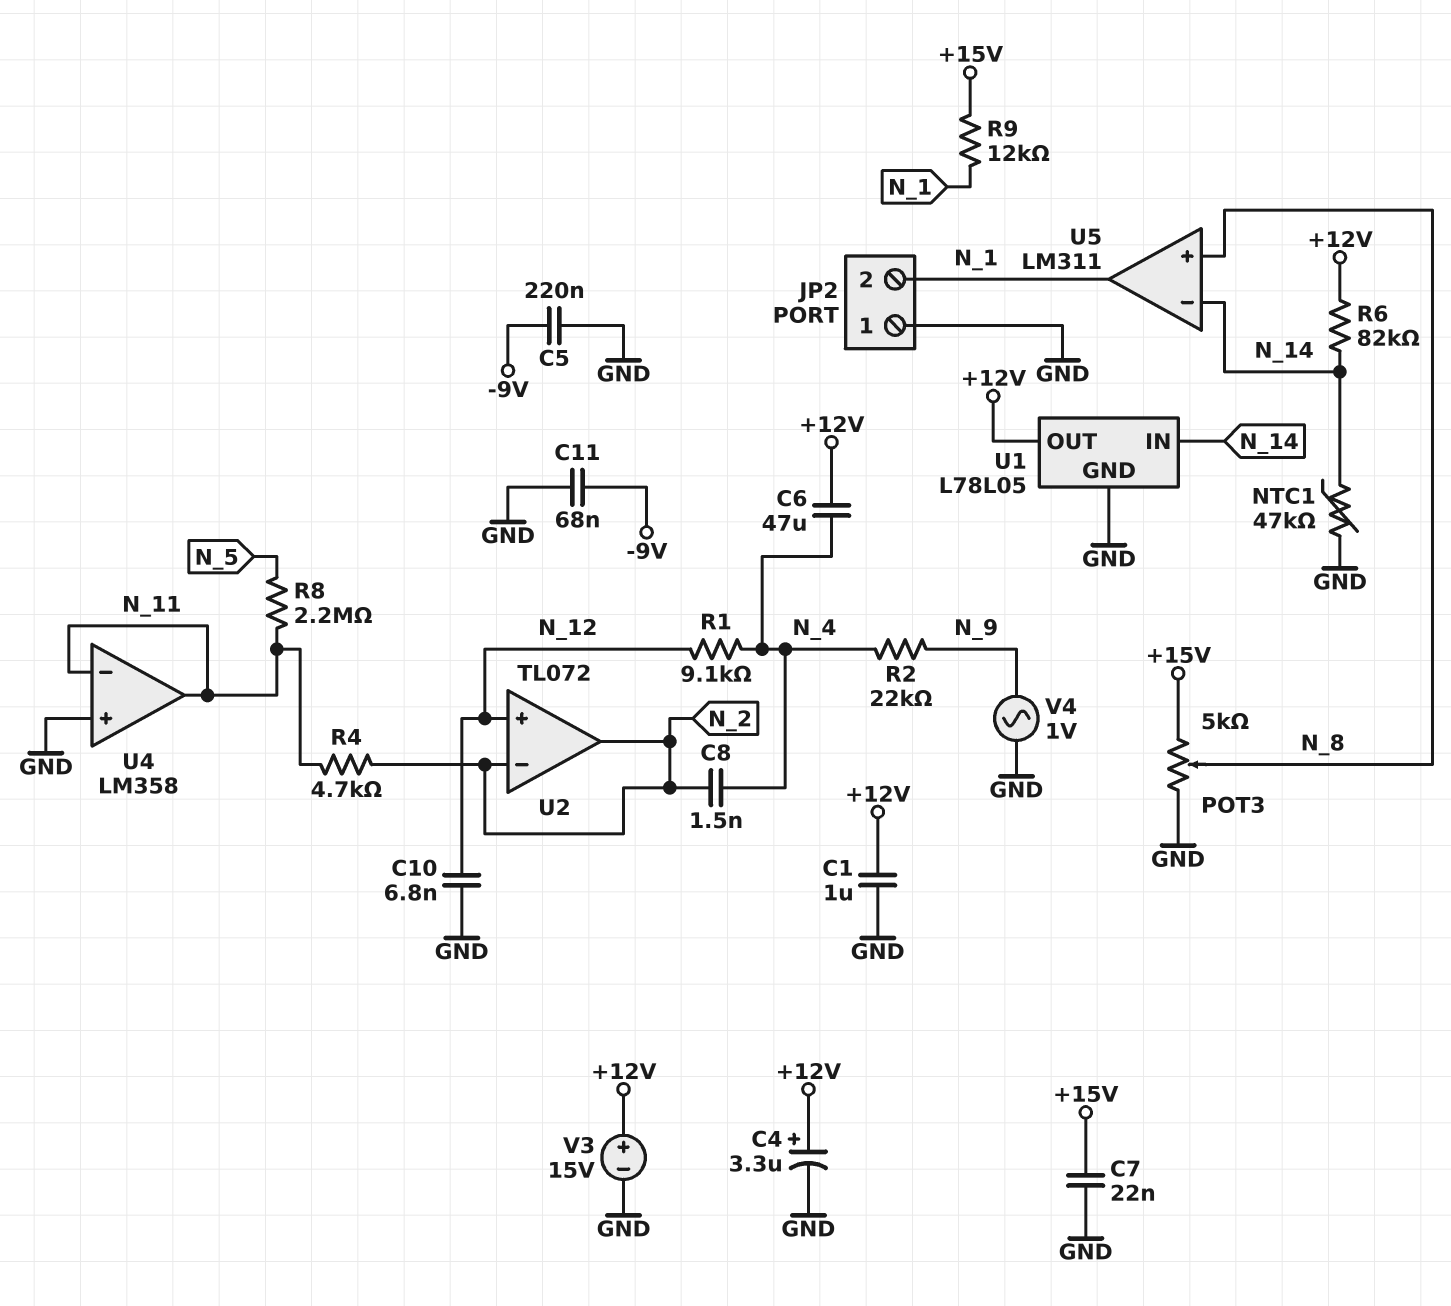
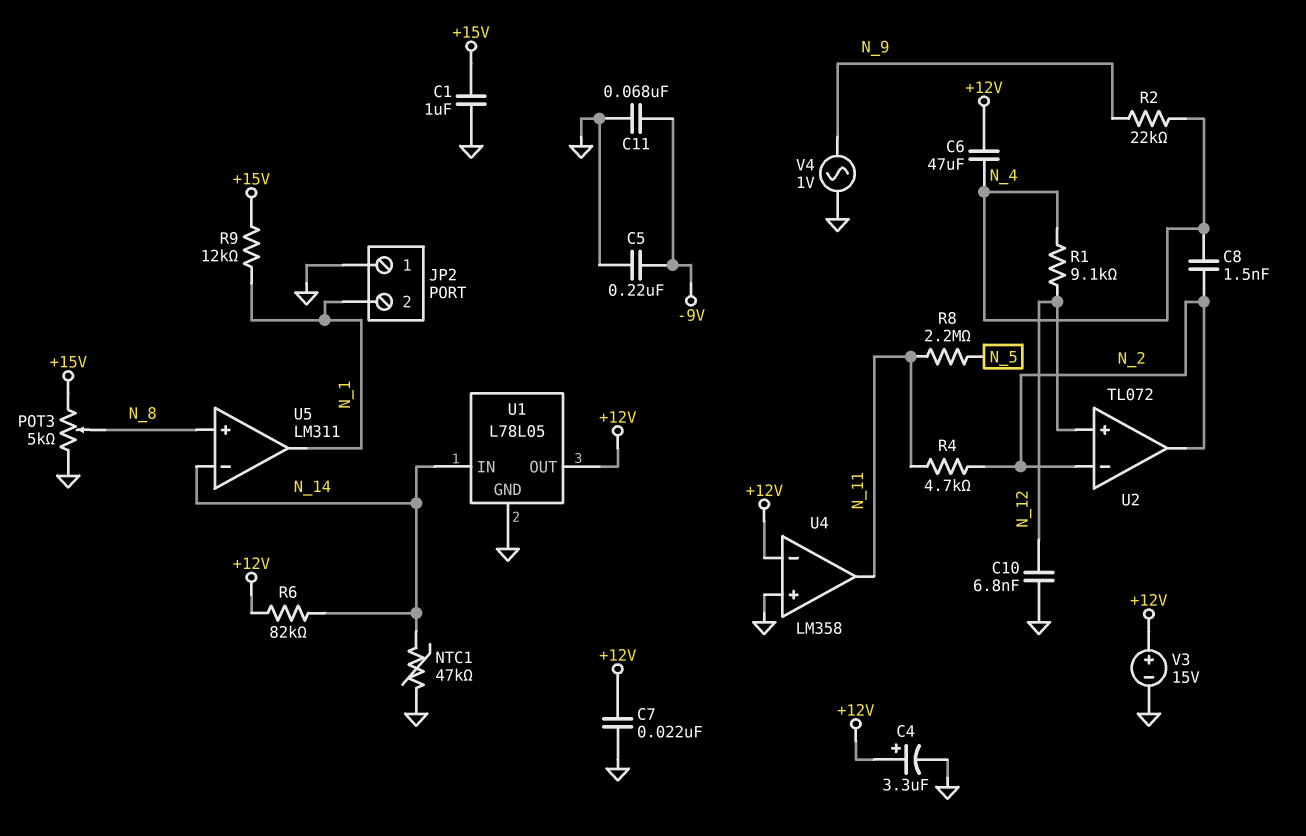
C1: 1uF (+12V, GND) -> 1uF (+15V, GND)
C7: 22nF (+15V, GND) -> 22nF (+12V, GND)
U4 pin in-: N_11 -> +12V

